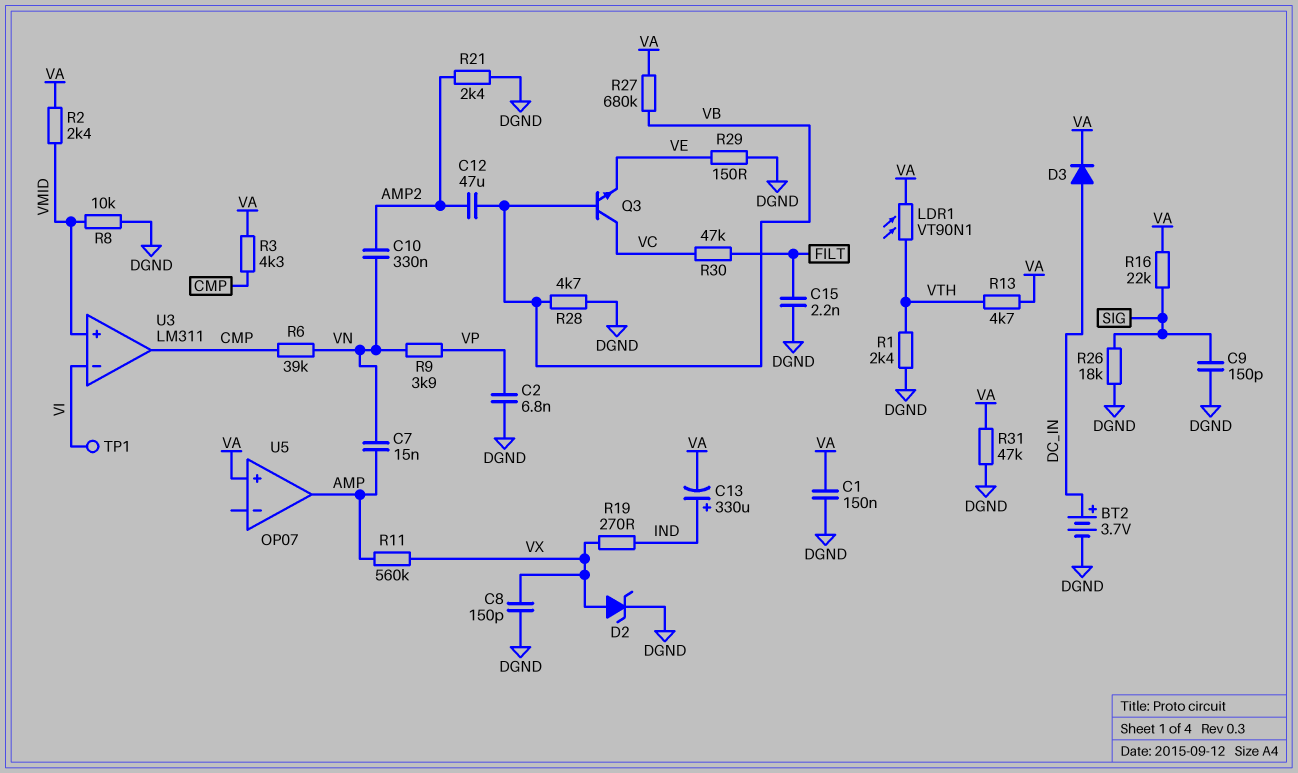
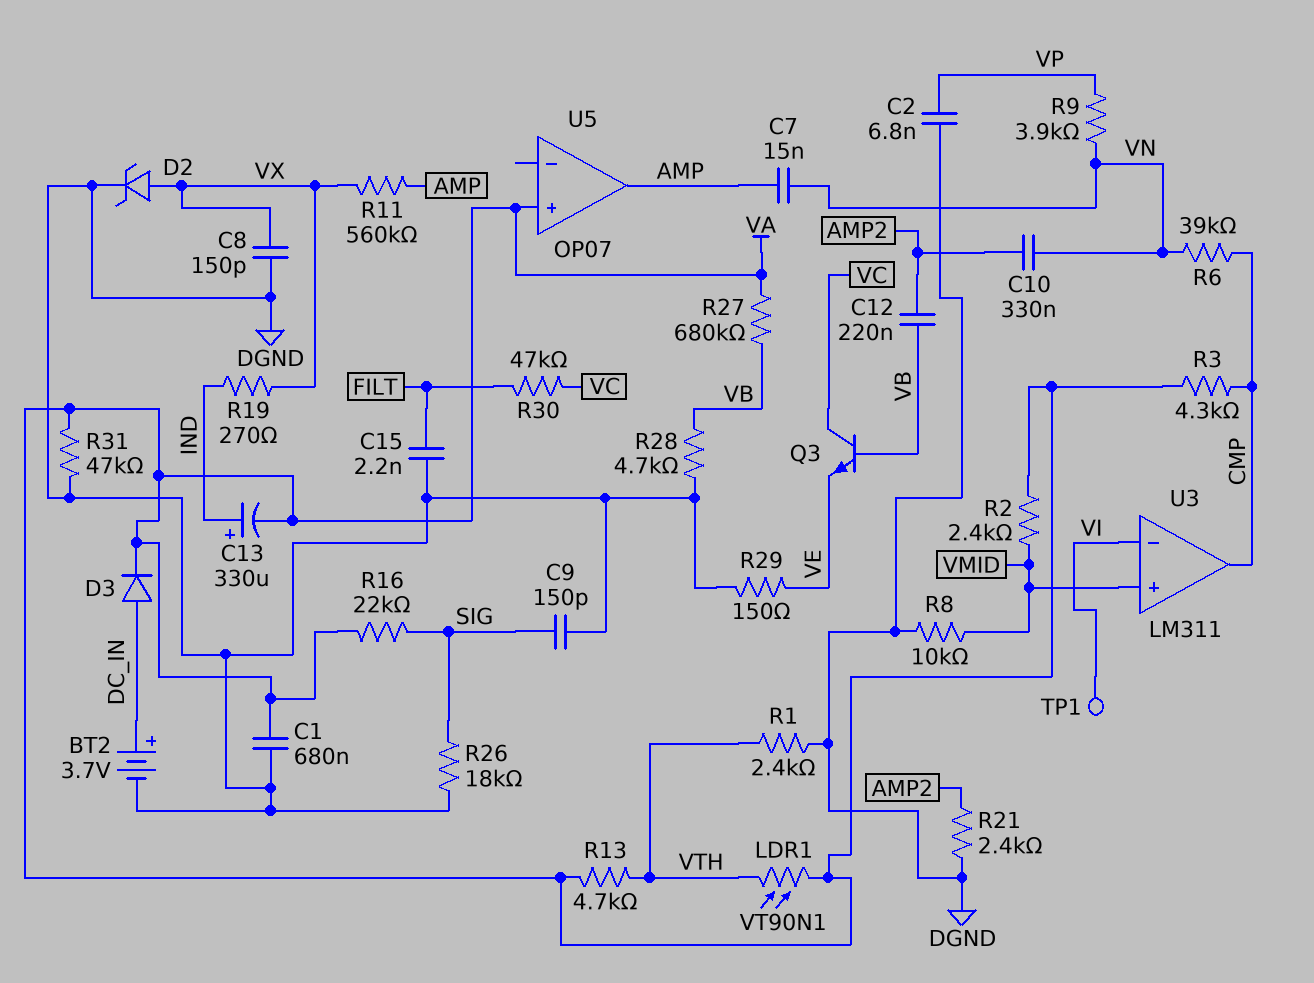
C1: 150nF (DGND, VA) -> 680nF (DGND, VA)
C12: 47uF (AMP2, VB) -> 220nF (AMP2, VB)

